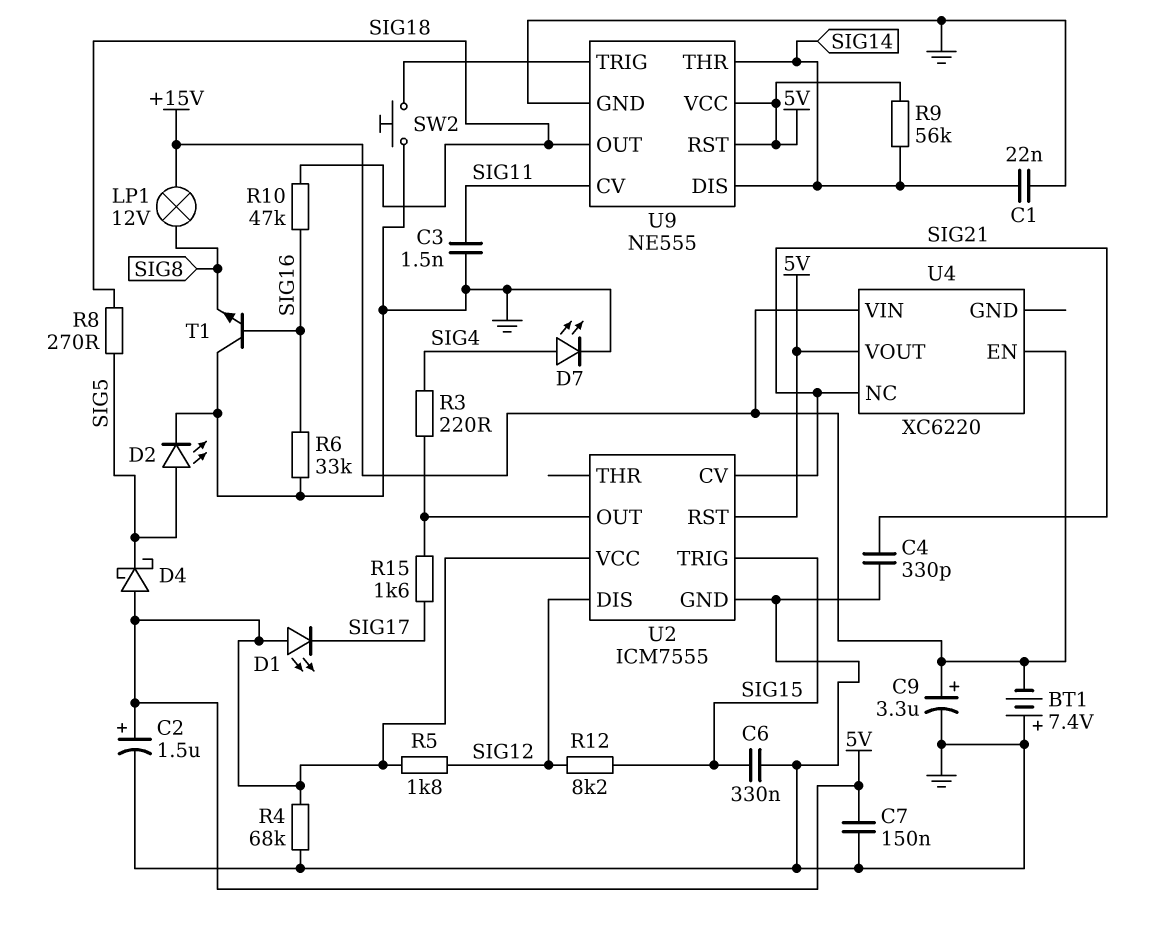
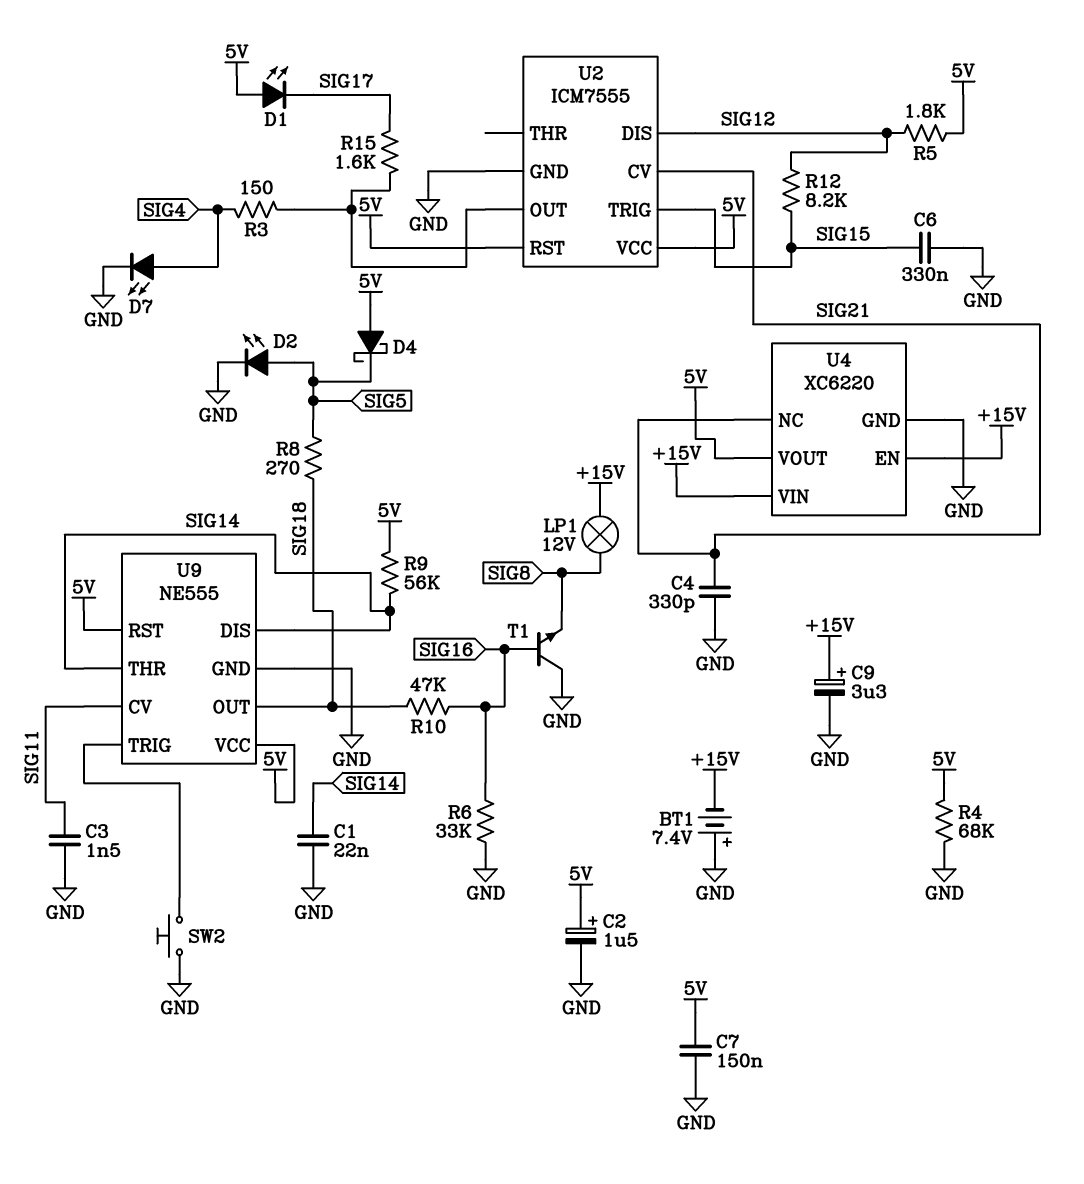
R3: 220 (SIG4, U2/OUT) -> 150 (SIG4, U2/OUT)
U4 pin GND: none -> GND

